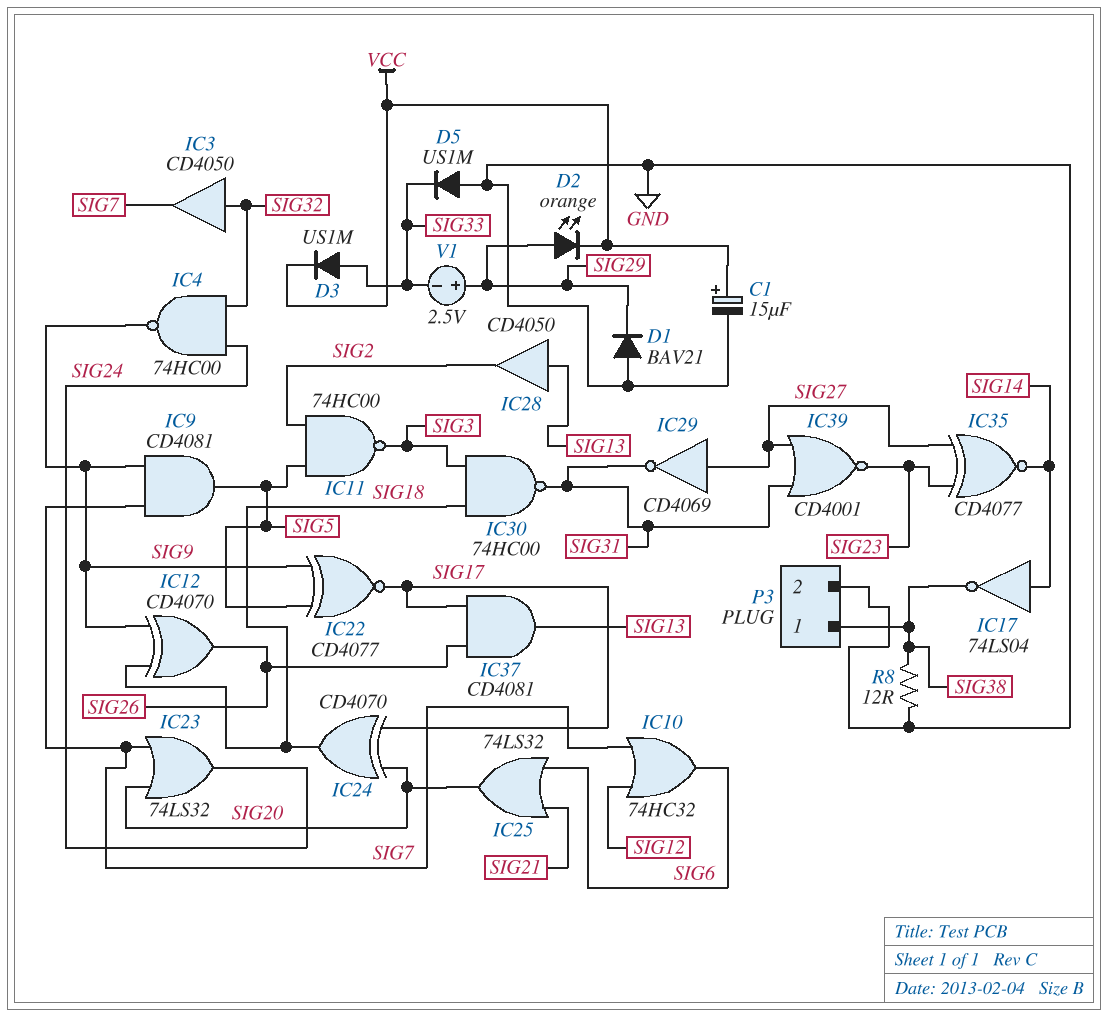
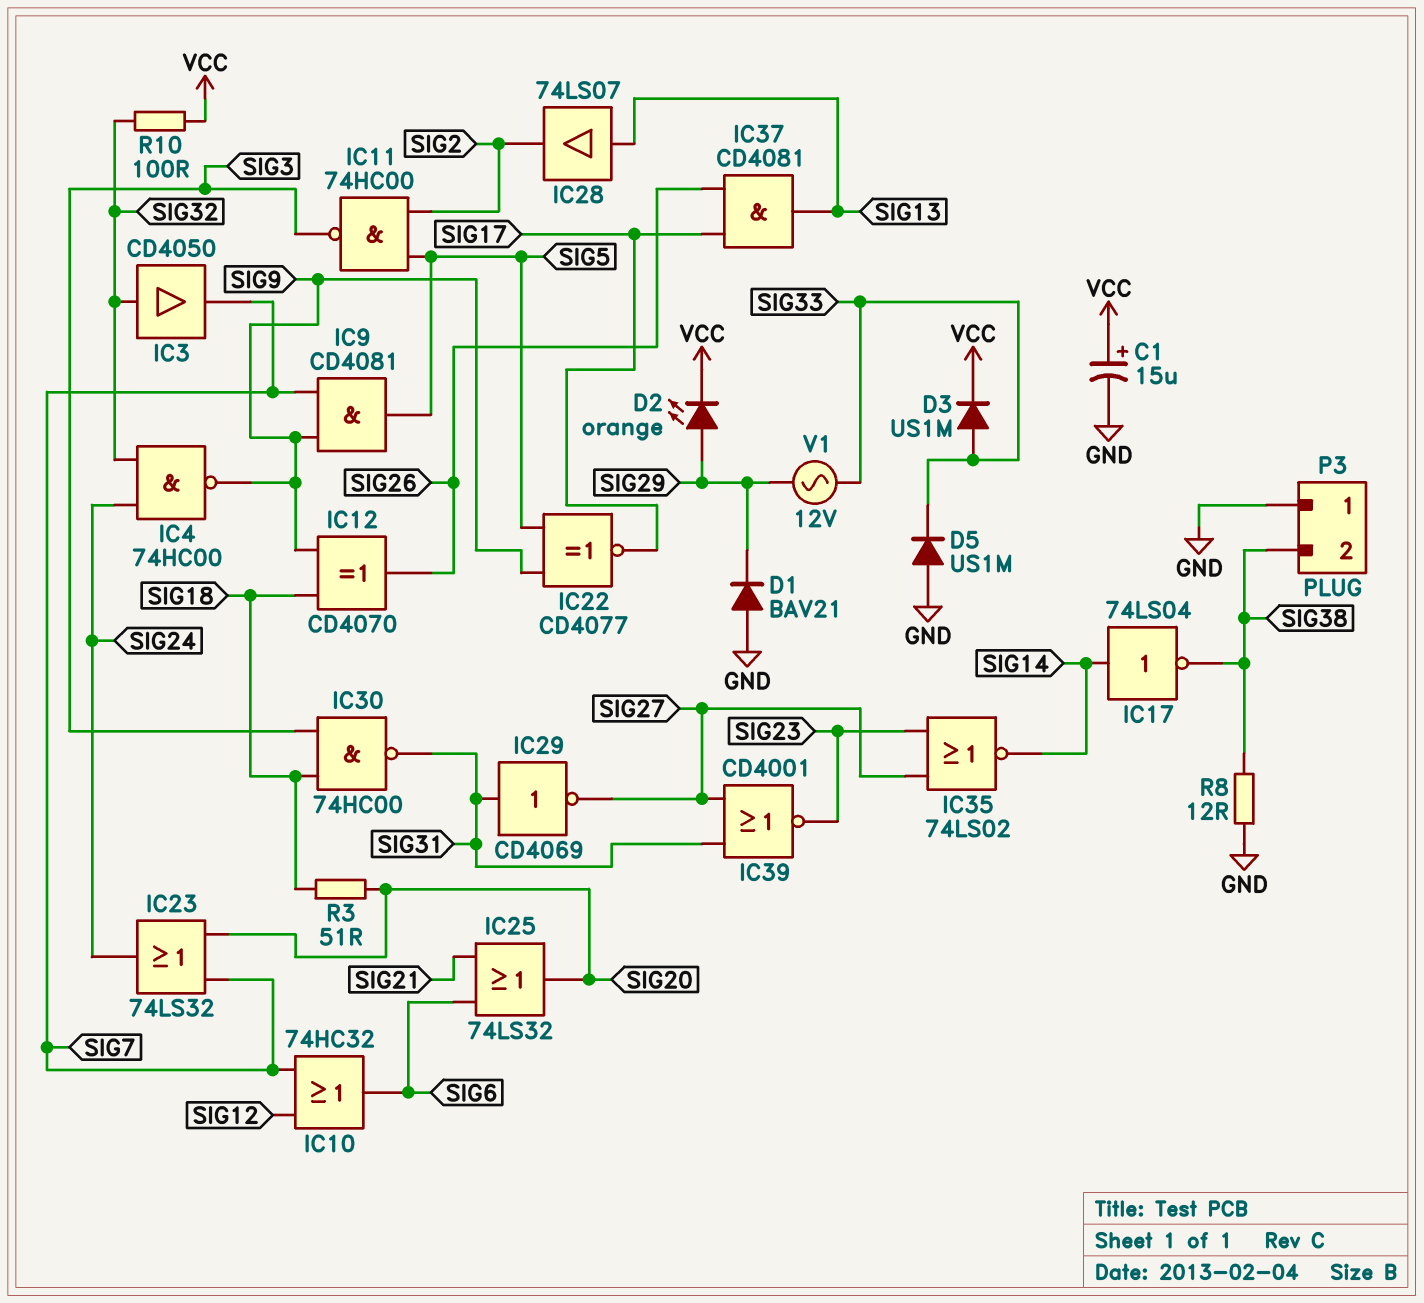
IC24: XOR CD4070 (in SIG17, in SIG20, out SIG18) -> none
IC28: buffer CD4050 (in SIG13, out SIG2) -> buffer 74LS07 (in SIG13, out SIG2)
IC29: NOT CD4069 (in SIG27, out SIG31) -> NOT CD4069 (in SIG31, out SIG27)
IC35: XNOR CD4077 (in SIG23, in SIG27, out SIG14) -> NOR 74LS02 (in SIG23, in SIG27, out SIG14)
P3 pin 1: SIG38 -> GND
P3 pin 2: GND -> SIG38
R3: none -> 51 (SIG18, SIG20)
R10: none -> 100 (SIG32, VCC)
V1: 2.5V (plus SIG29, minus SIG33) -> AC 12V (SIG29, SIG33)

